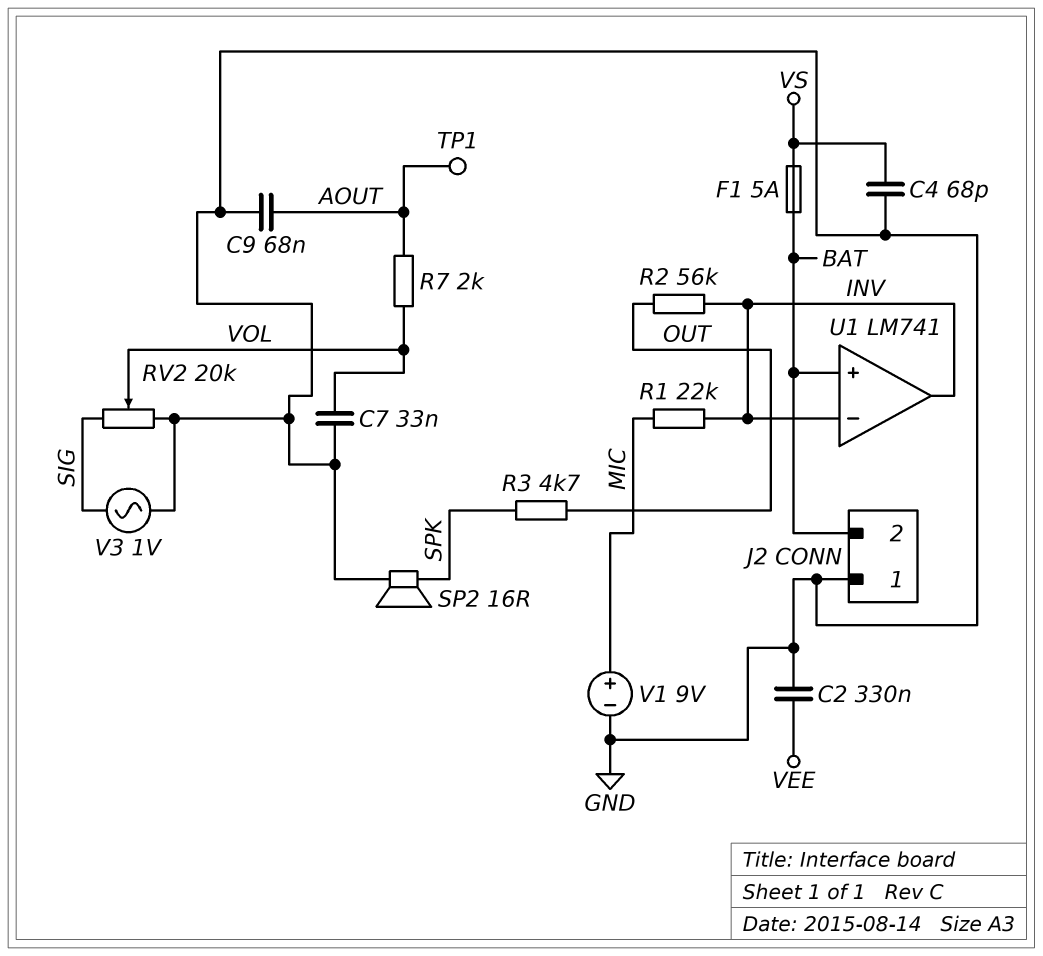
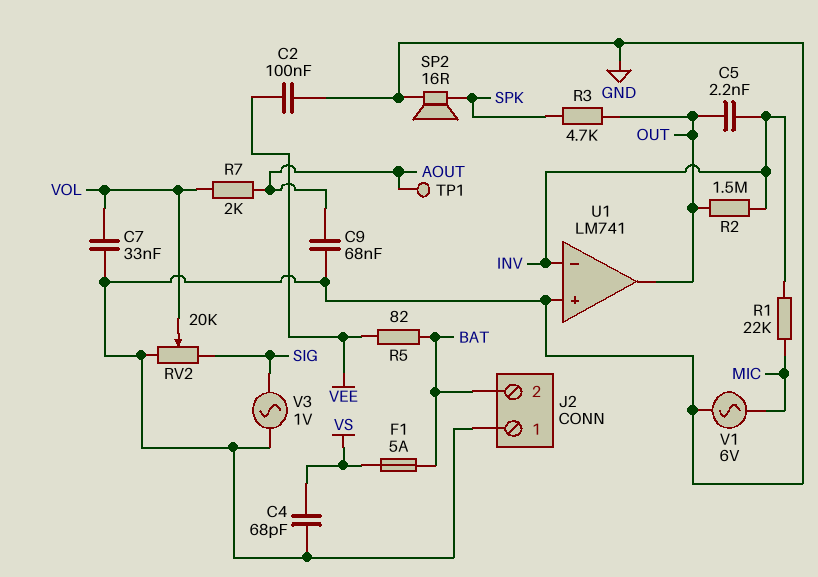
C2: 330nF (GND, VEE) -> 100nF (GND, VEE)
C5: none -> 2.2nF (INV, OUT)
R2: 56k (INV, OUT) -> 1.5M (INV, OUT)
R5: none -> 82 (BAT, VEE)
U1 pin in+: BAT -> GND
U1 pin out: INV -> OUT
V1: 9V (plus MIC, minus GND) -> AC 6V (GND, MIC)

